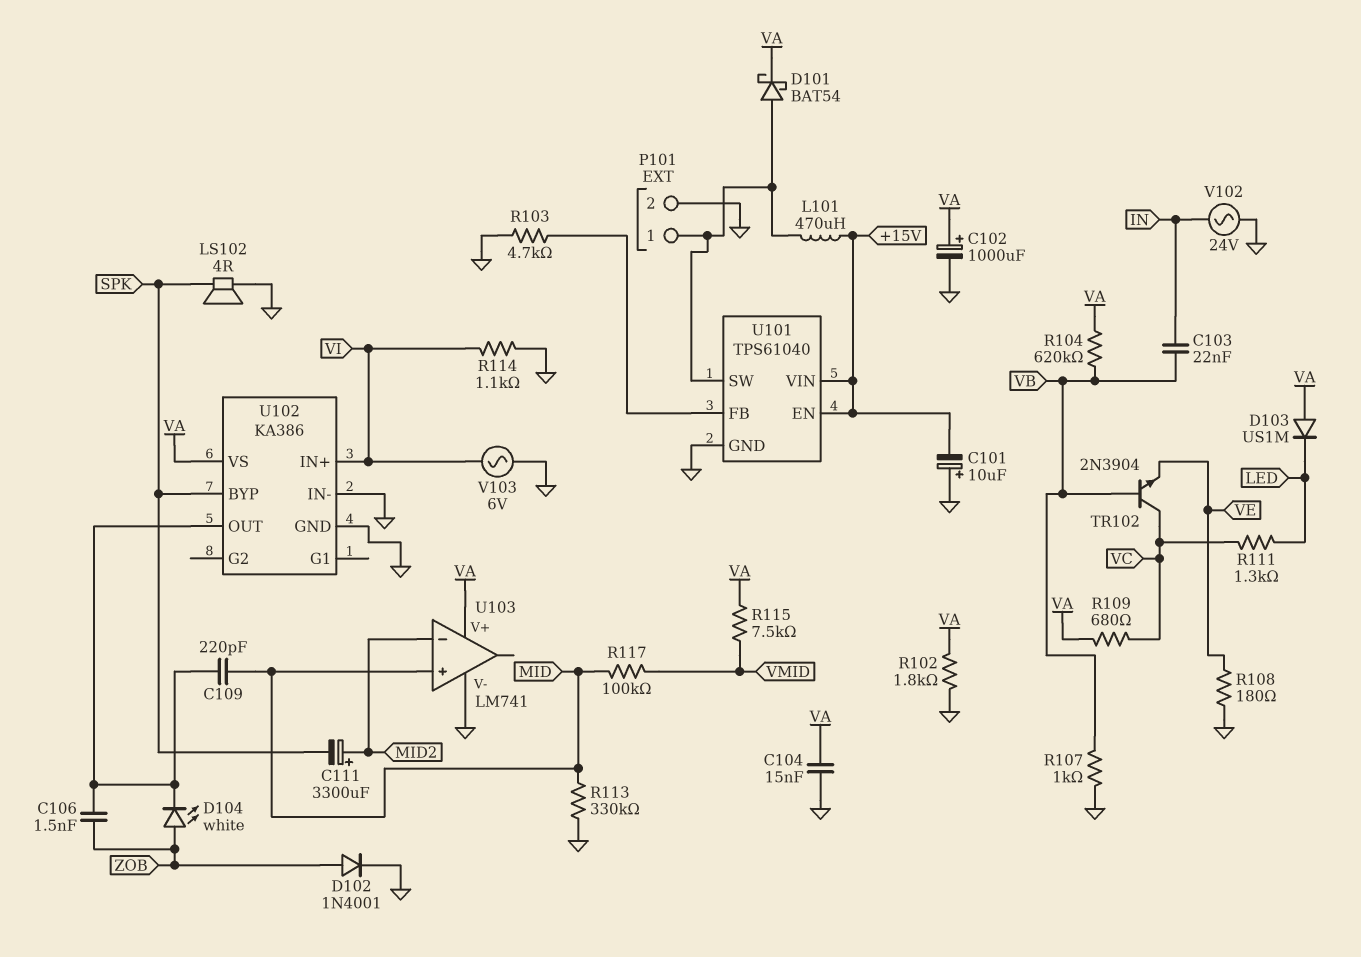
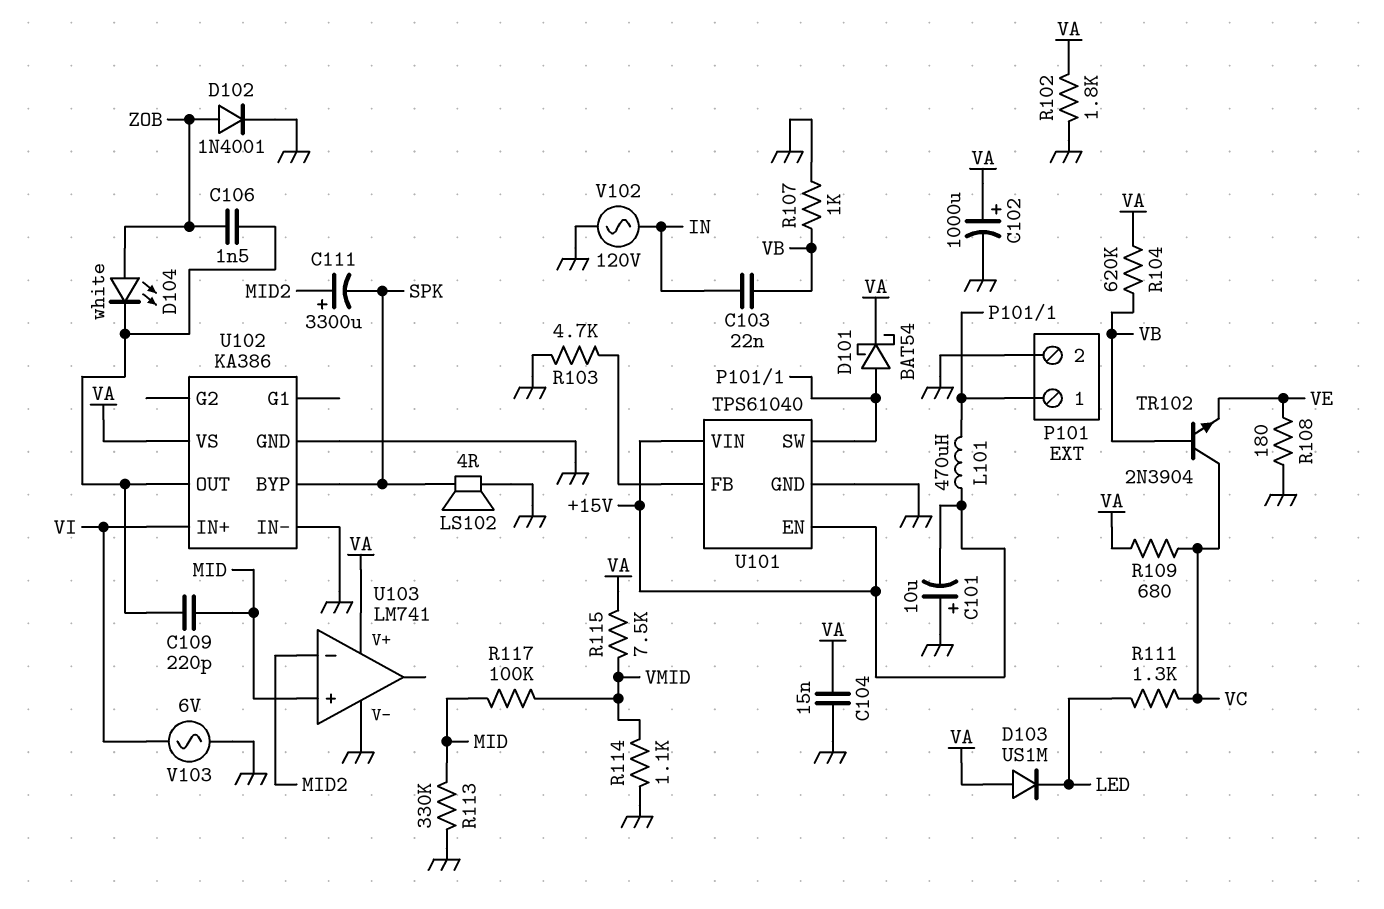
R114: 1.1k (GND, VI) -> 1.1k (GND, VMID)
V102: AC 24V (GND, IN) -> AC 120V (GND, IN)

